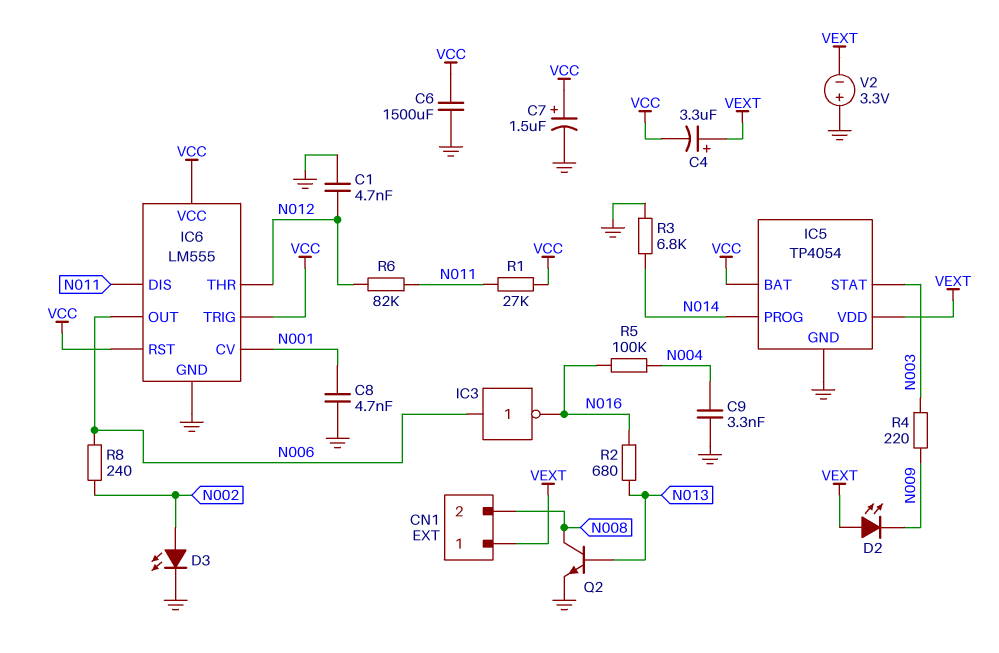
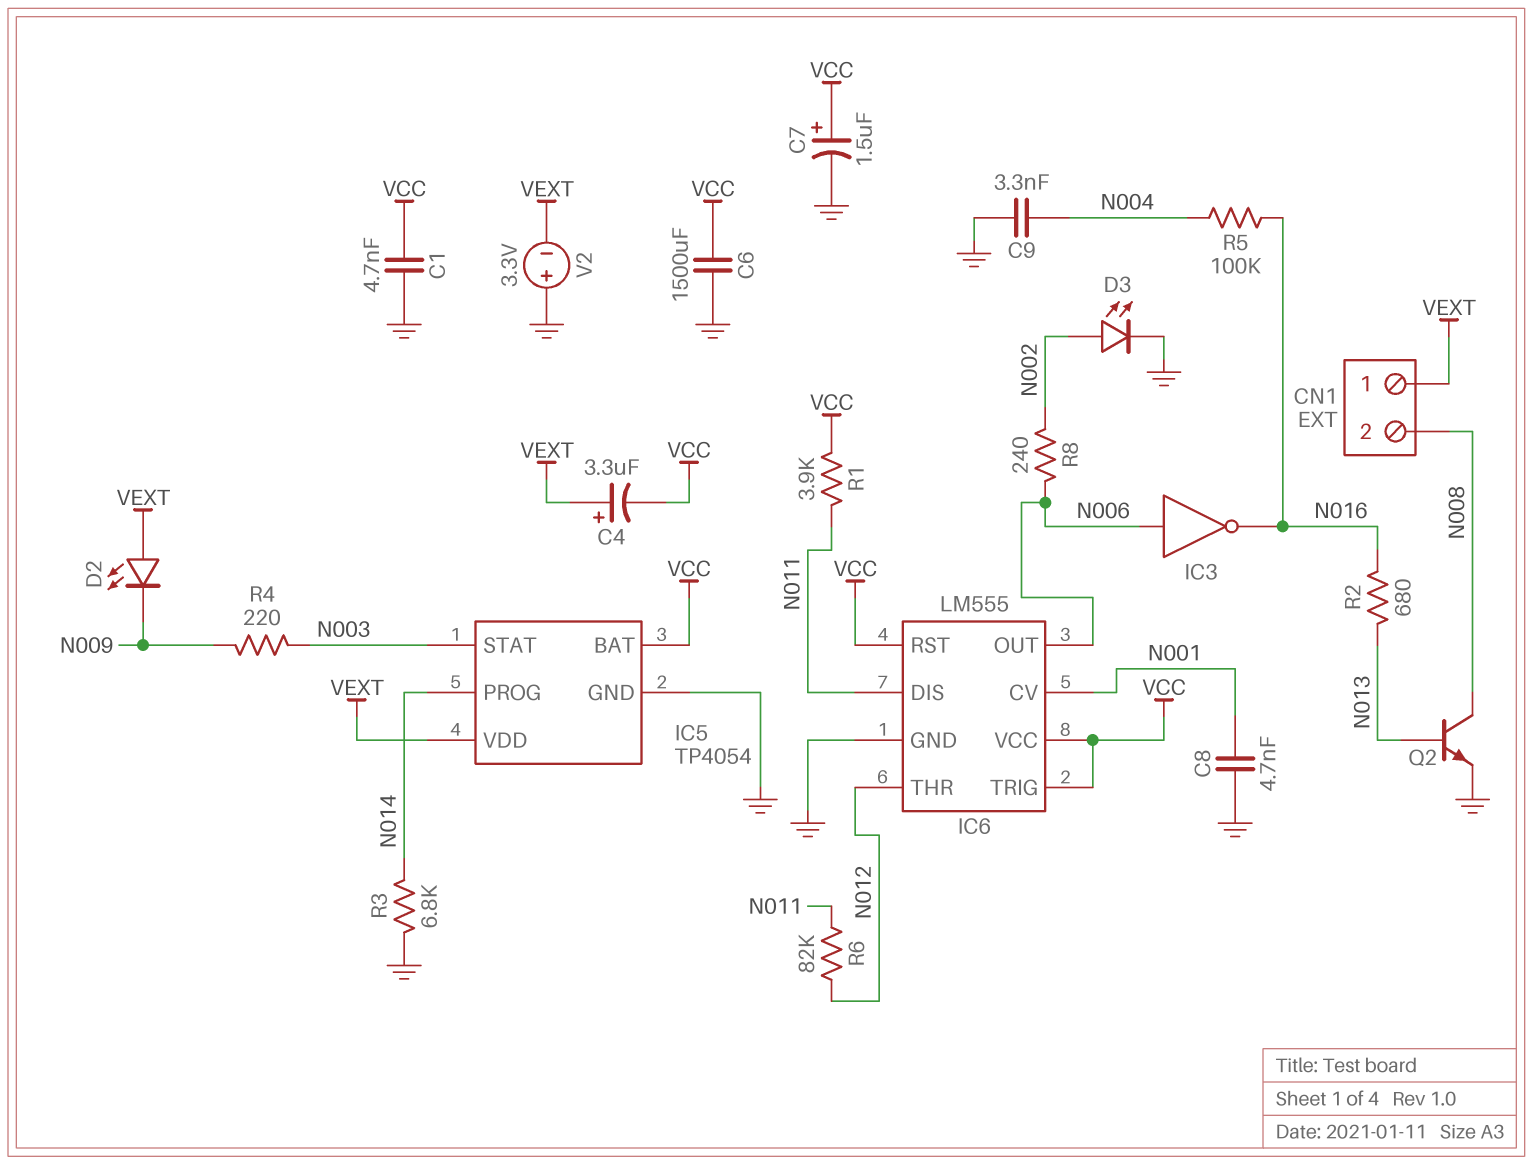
C1: 4.7nF (GND, N012) -> 4.7nF (GND, VCC)
R1: 27k (N011, VCC) -> 3.9k (N011, VCC)

